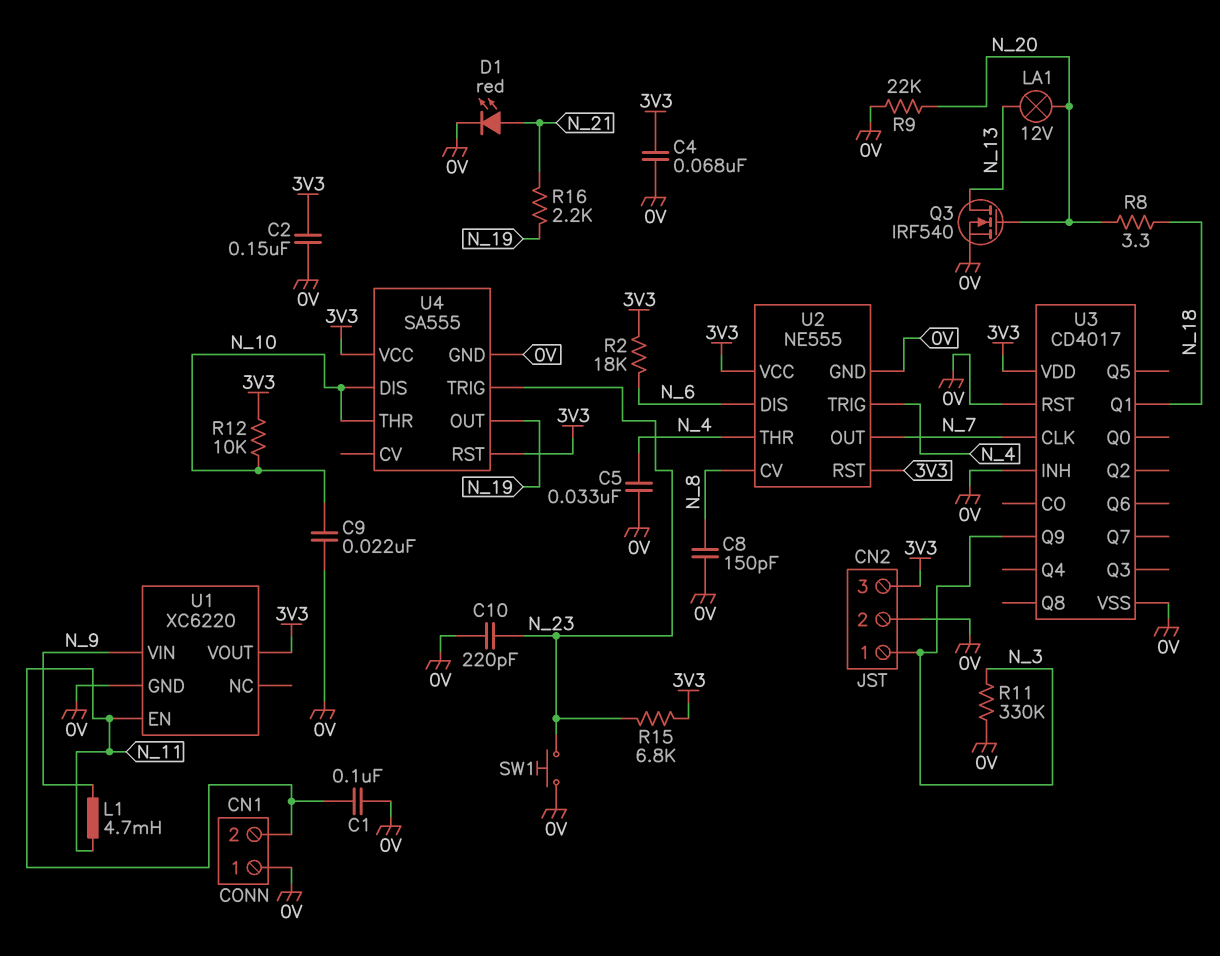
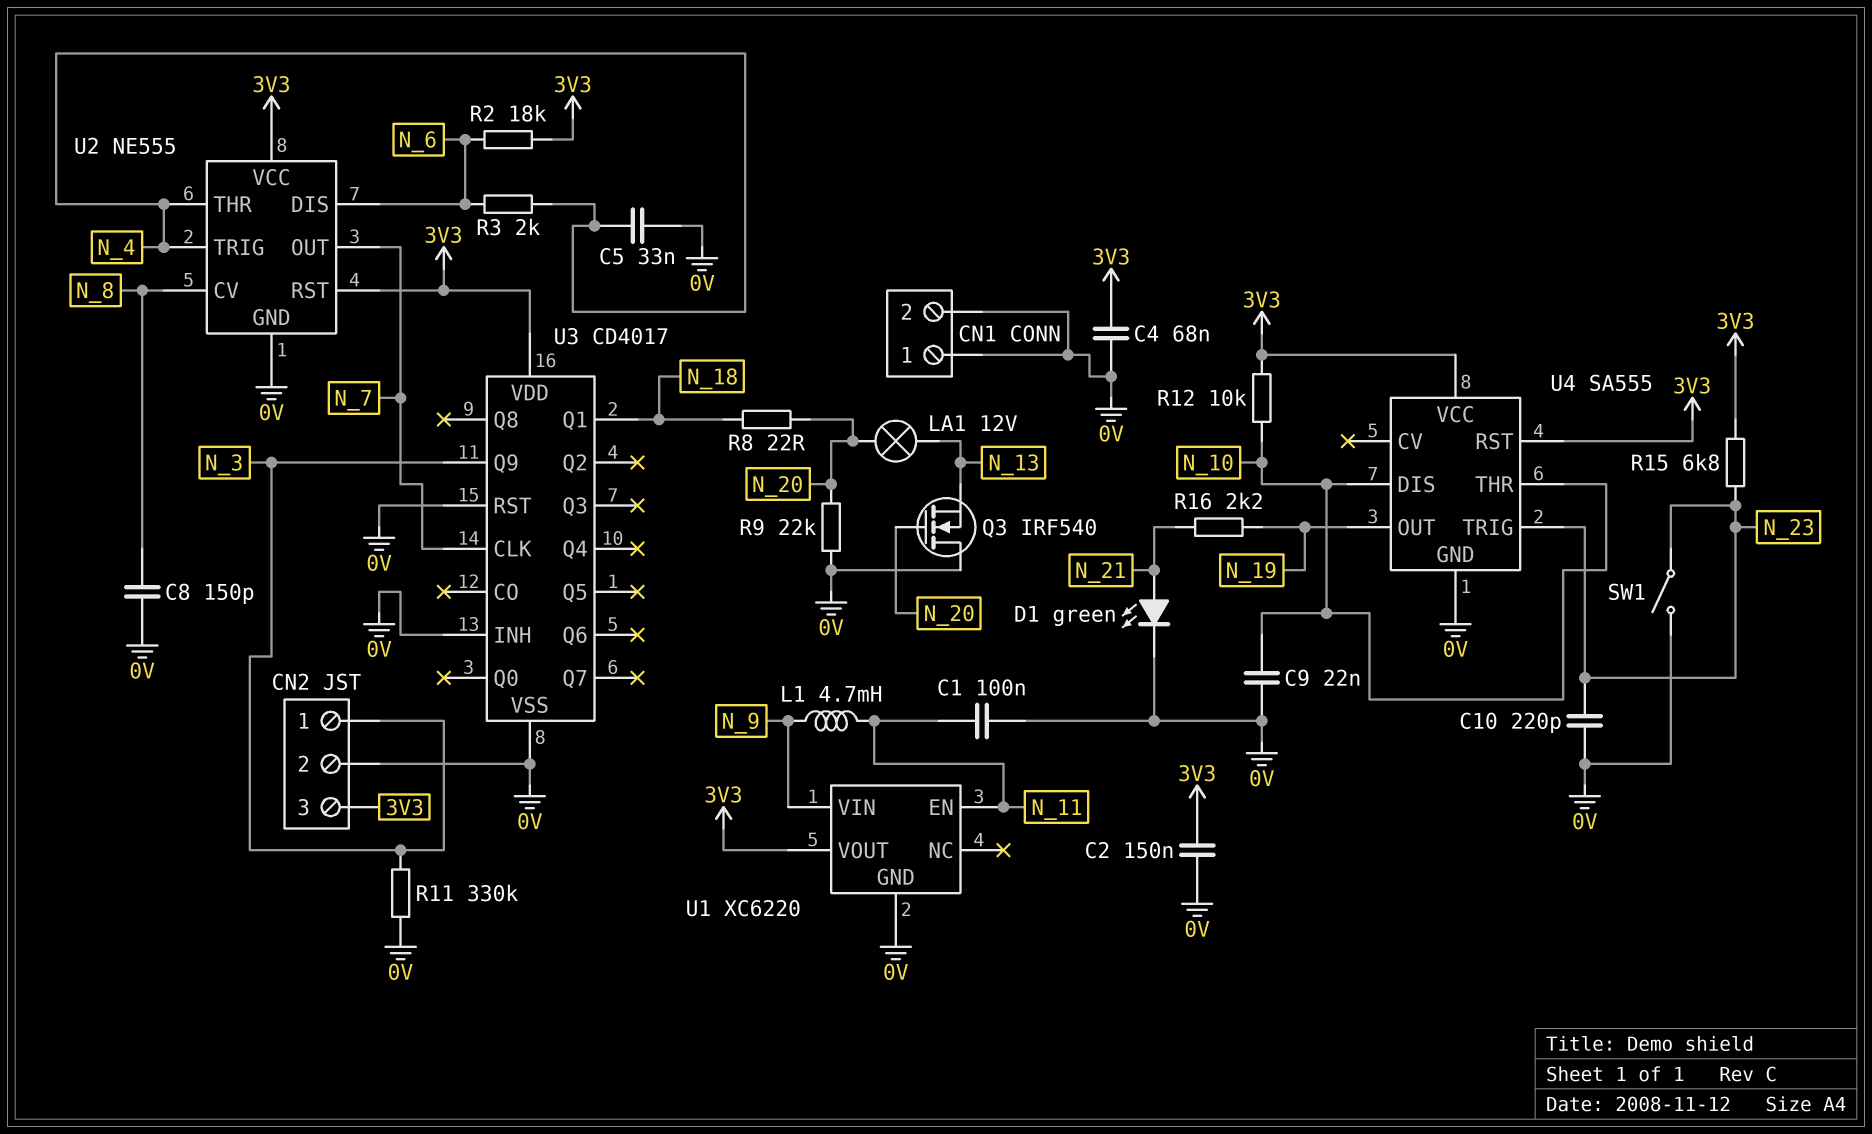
CN1 pin 2: N_11 -> 0V
D1: LED red (A N_21, K 0V) -> LED green (A N_21, K 0V)
Q3: NMOS IRF540 (G N_20, D N_13, S 0V) -> NMOS IRF540 (G N_20, D 0V, S N_13)
R3: none -> 2k (N_4, N_6)
R8: 3.3 (N_18, N_20) -> 22 (N_18, N_20)
SW1: button (0V, N_23) -> switch (0V, N_23)

